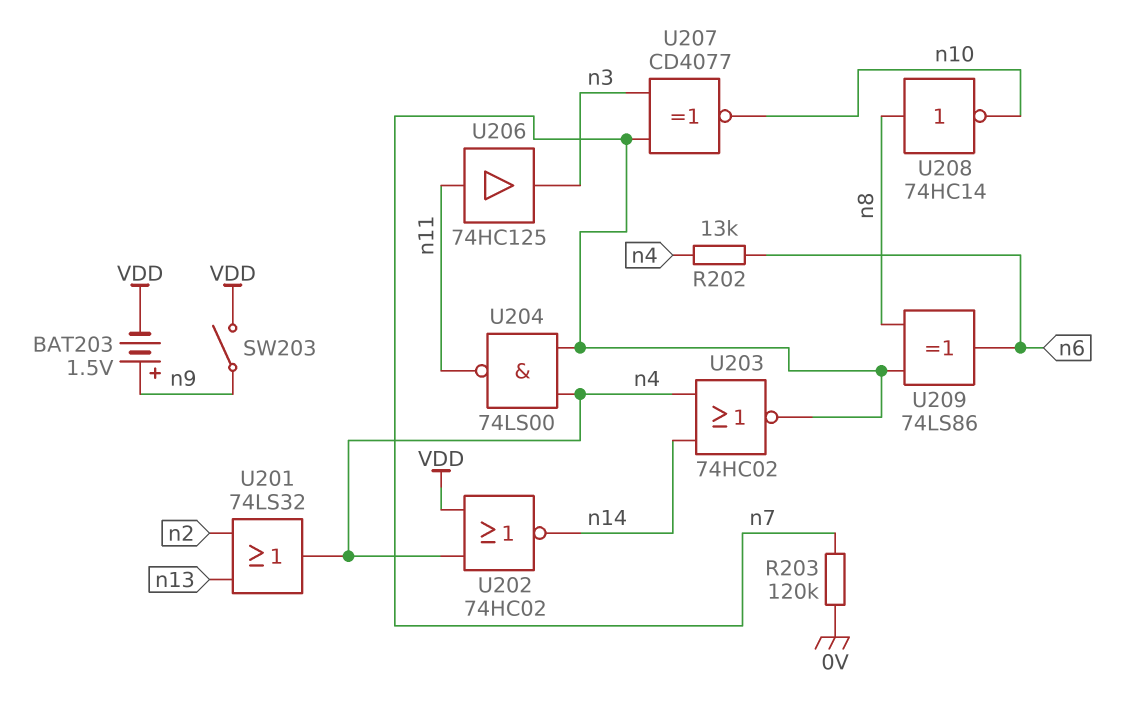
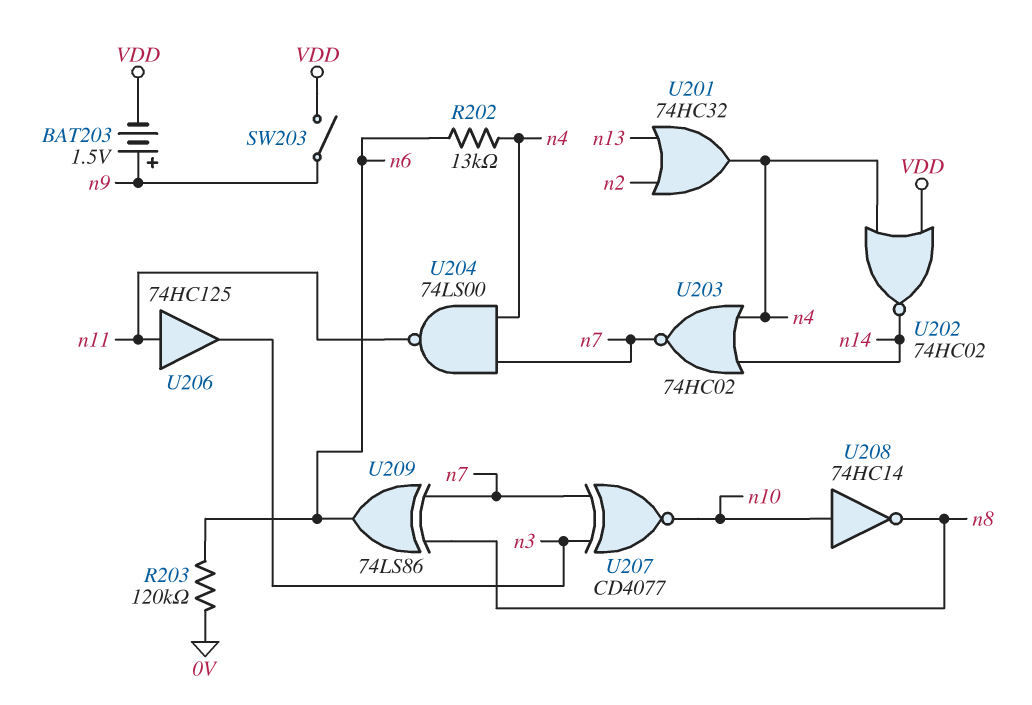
R203: 120k (0V, n7) -> 120k (0V, n6)
U201: OR 74LS32 (in n2, in n13, out n4) -> OR 74HC32 (in n2, in n13, out n4)
U208: NOT 74HC14 (in n8, out n10) -> NOT 74HC14 (in n10, out n8)

